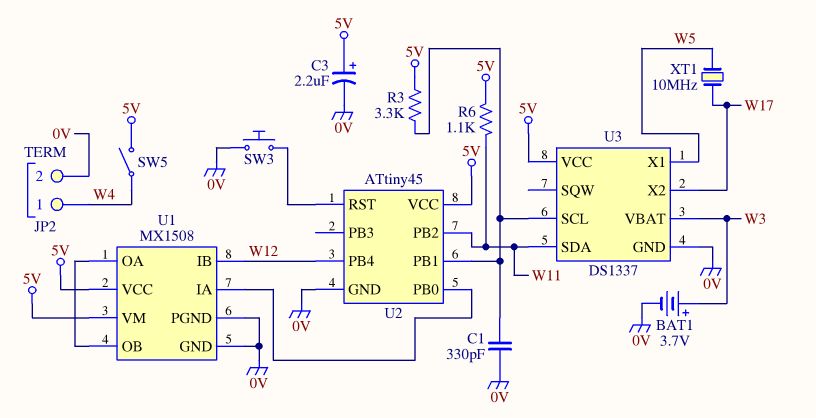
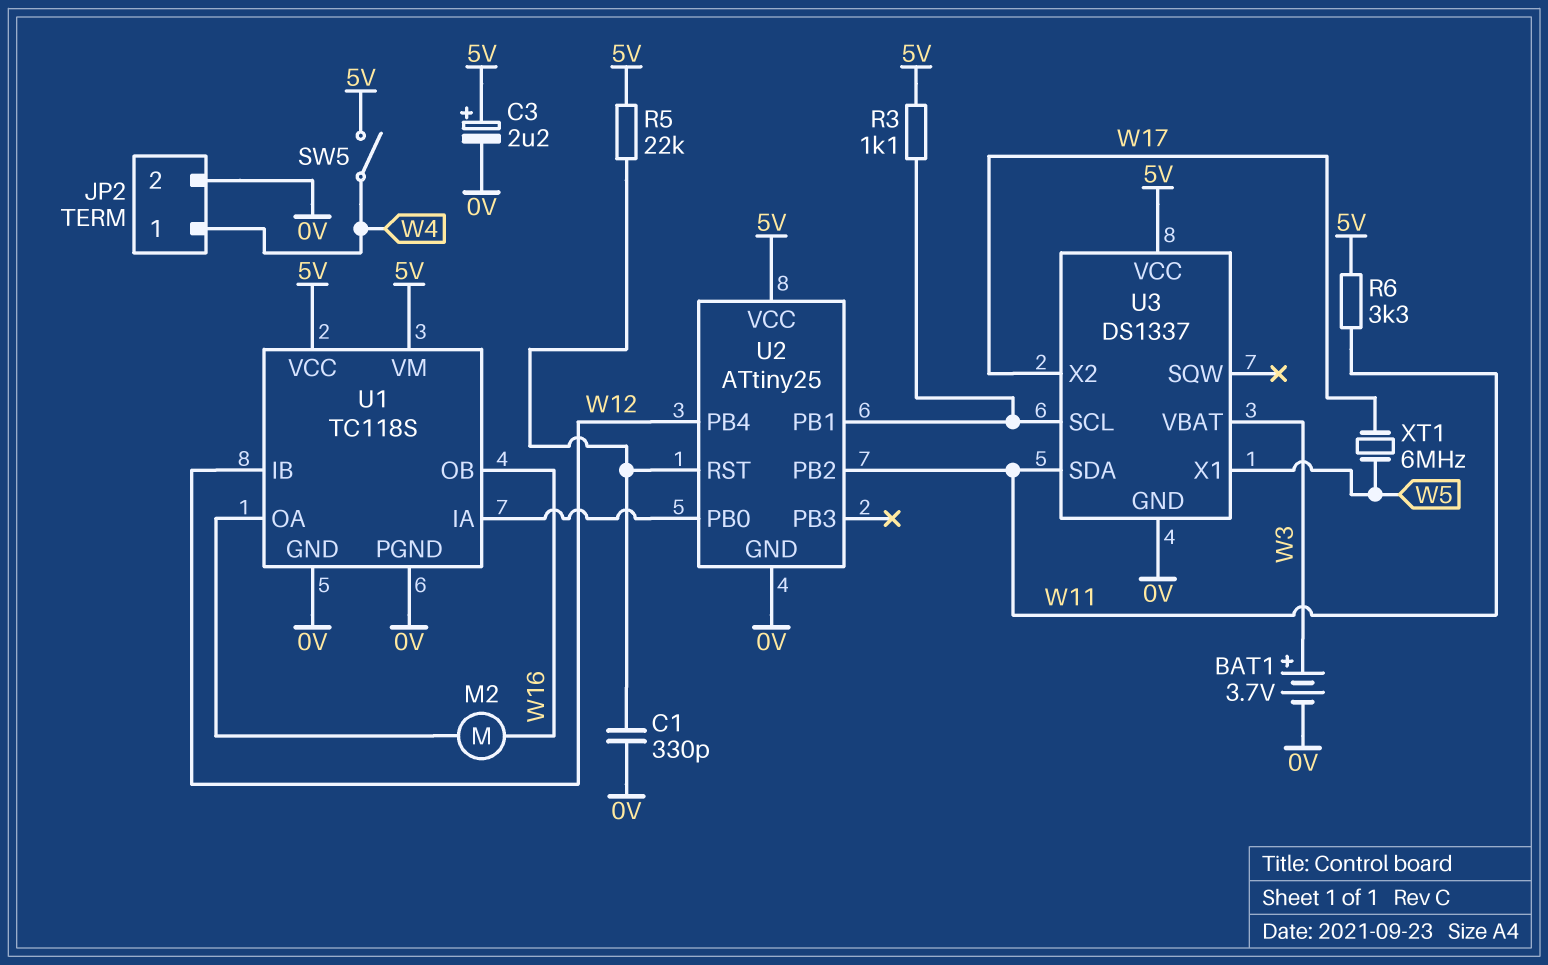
C1: 330pF (0V, U2/PB1) -> 330pF (0V, U2/RST)
M2: none -> motor (U1/OA, W16)
R3: 3.3k (5V, U2/PB1) -> 1.1k (5V, U2/PB1)
R5: none -> 22k (5V, U2/RST)
R6: 1.1k (5V, W11) -> 3.3k (5V, W11)
SW3: button (0V, U2/RST) -> none
U1: MX1508 -> TC118S
U1 pin OB: U1/OA -> W16
U2: ATtiny45 -> ATtiny25
XT1: 10MHz (W5, W17) -> 6MHz (W5, W17)

